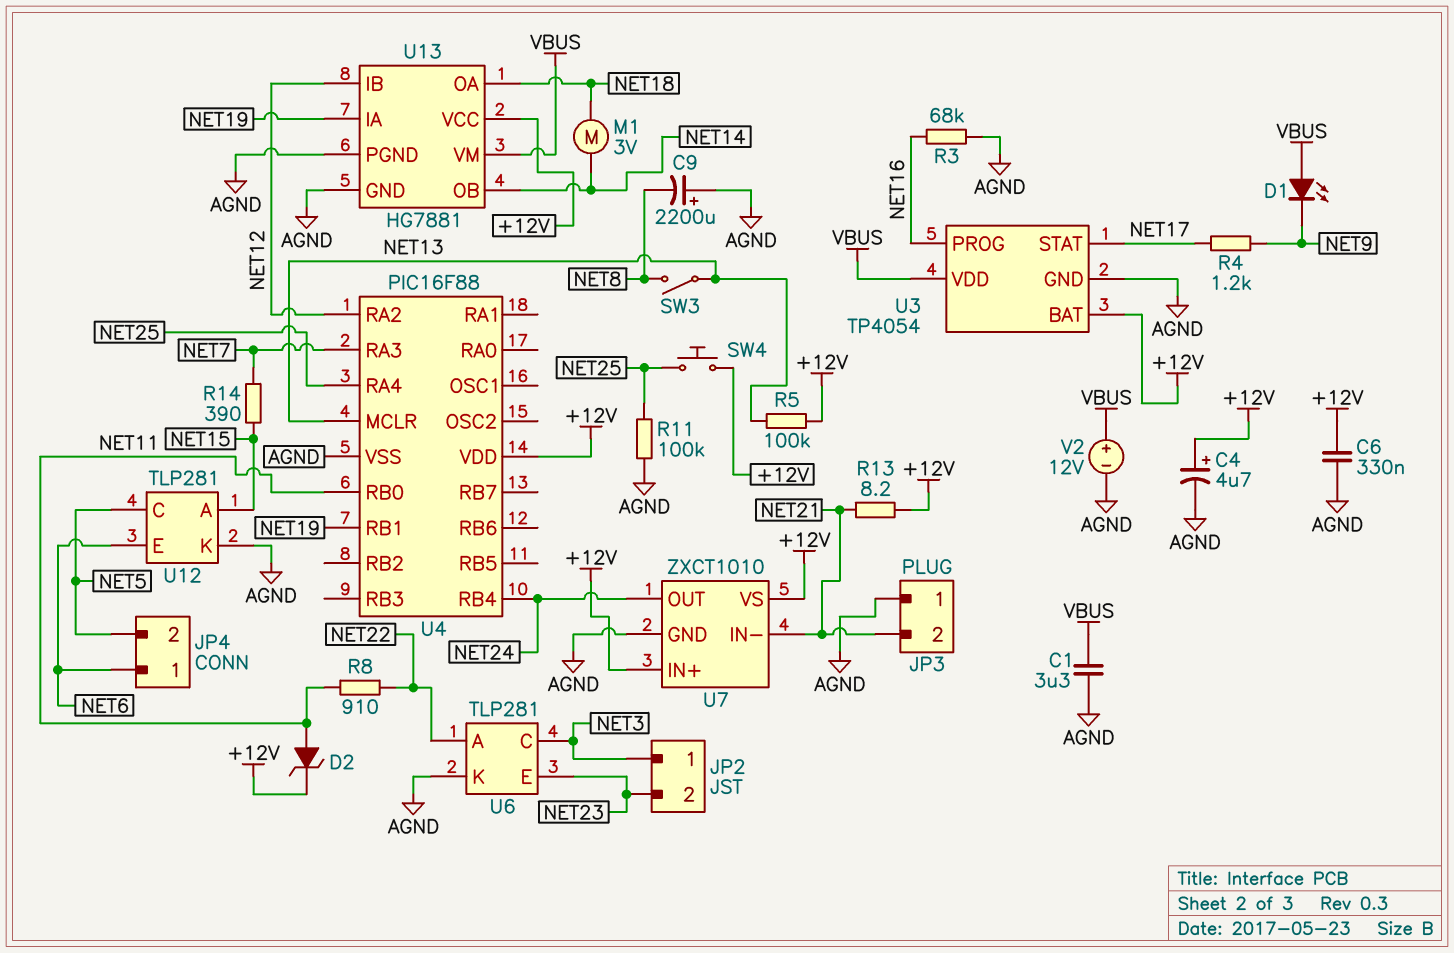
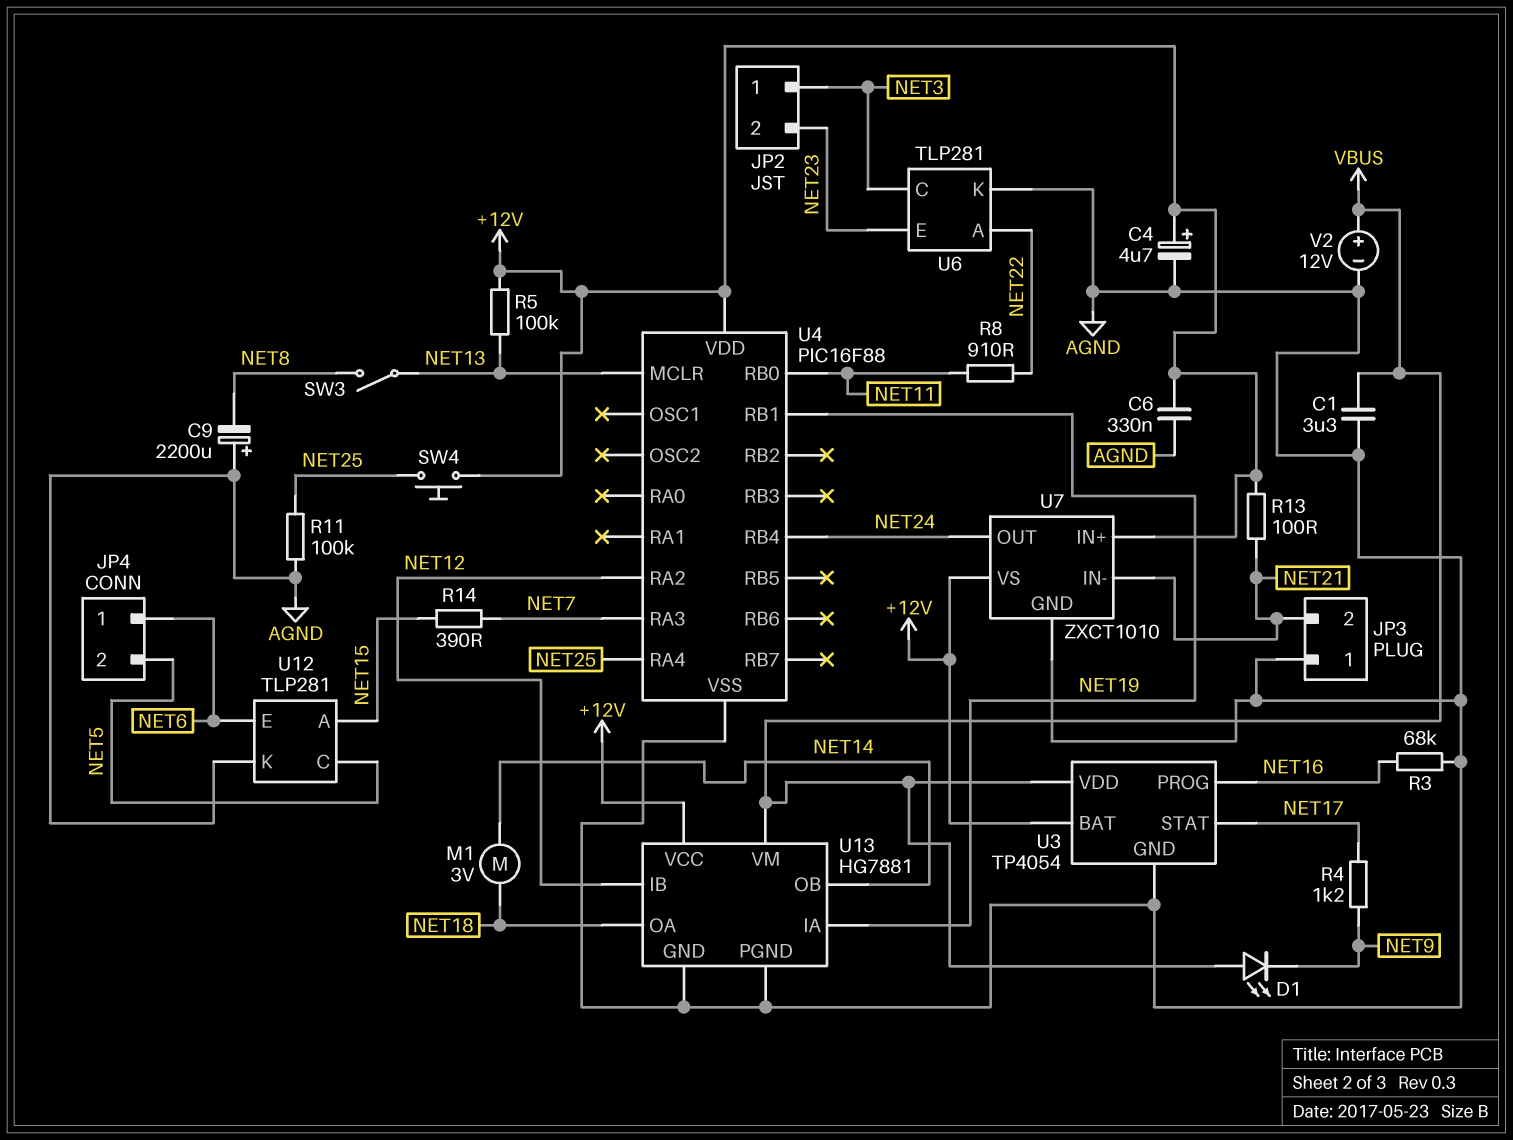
D2: zener (A NET11, K +12V) -> none
R13: 8.2 (+12V, NET21) -> 100 (+12V, NET21)

